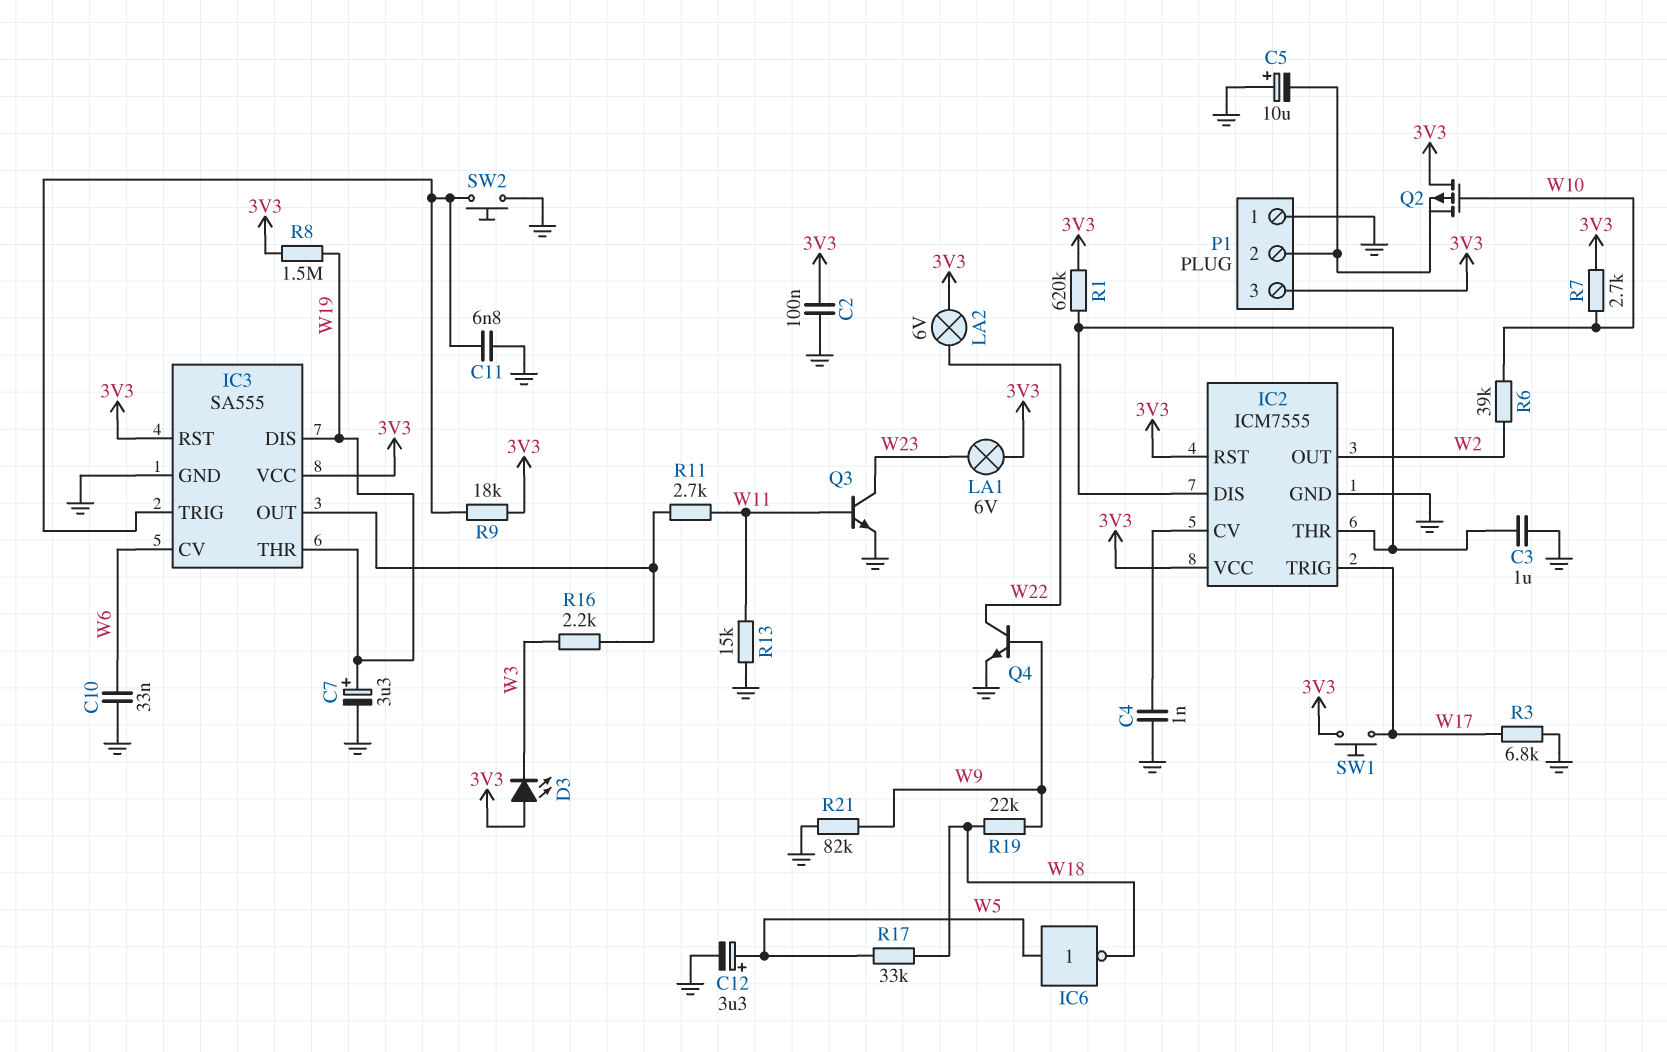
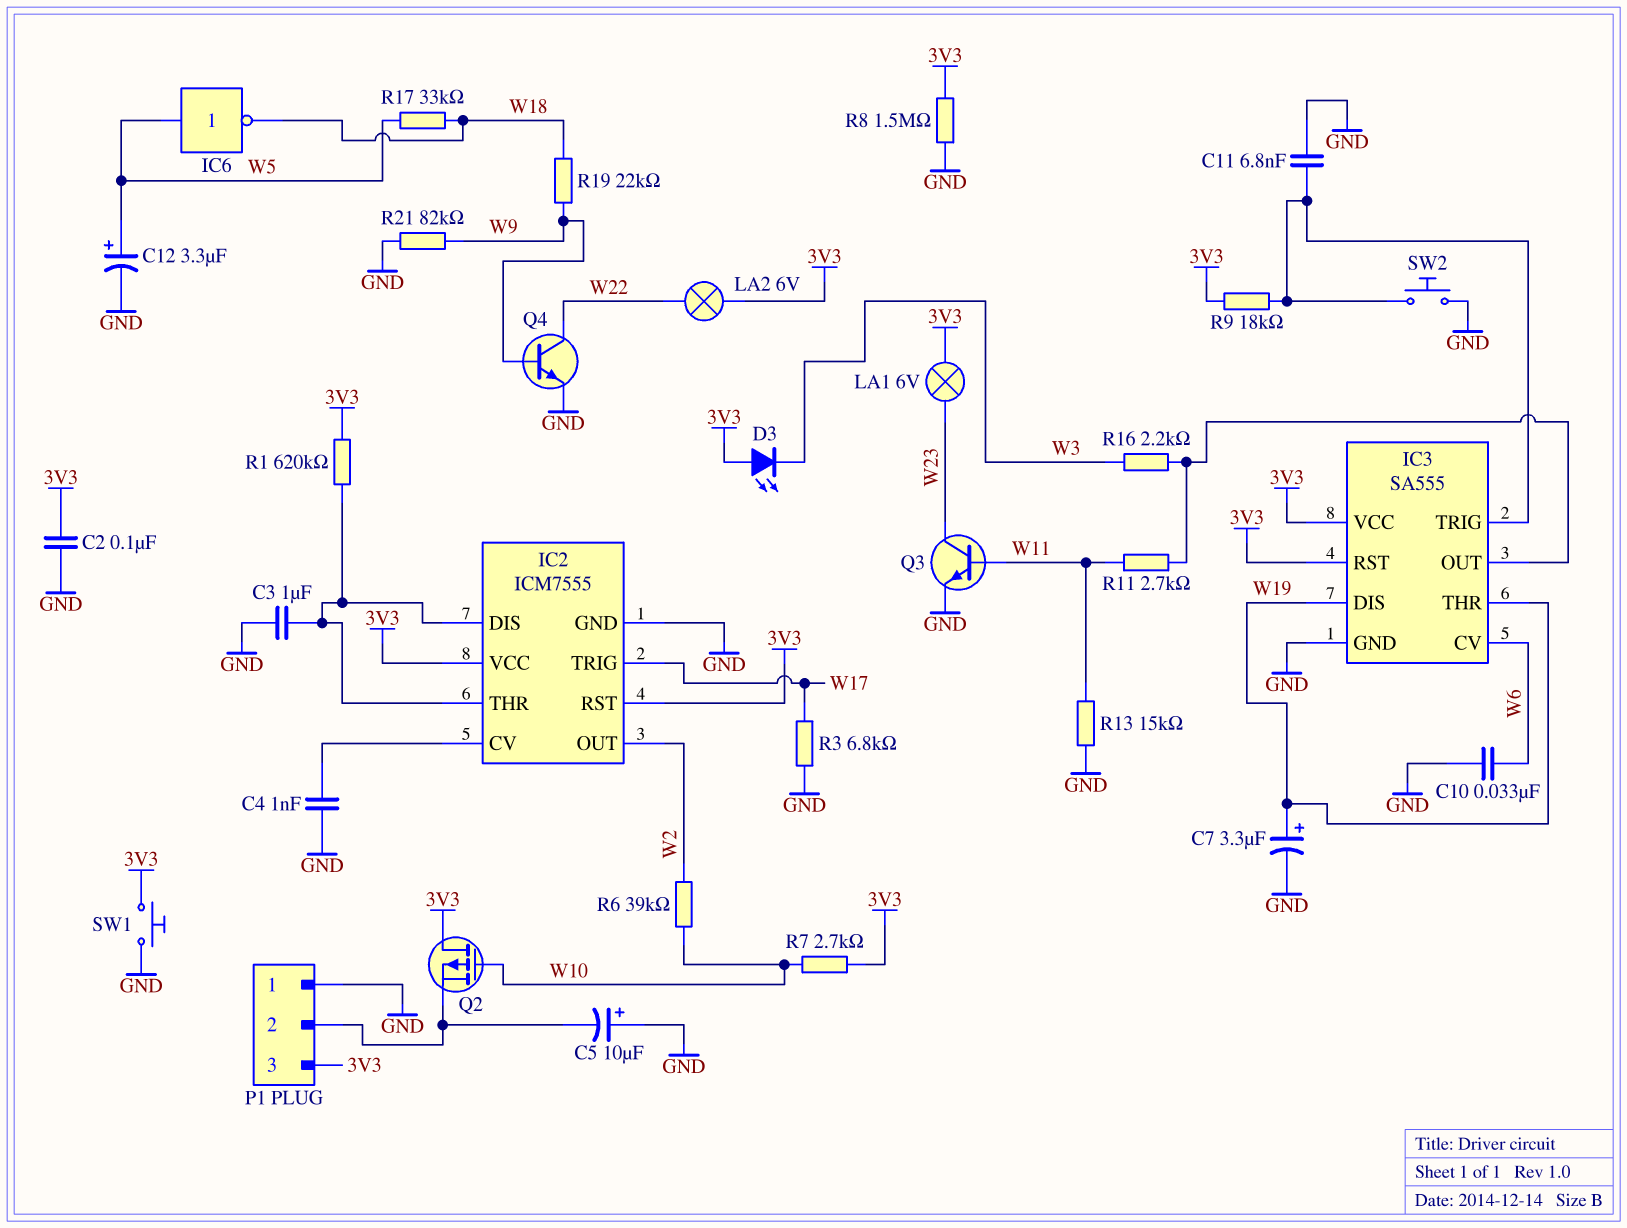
R8: 1.5M (3V3, W19) -> 1.5M (3V3, GND)
SW1: button (3V3, W17) -> button (3V3, GND)

